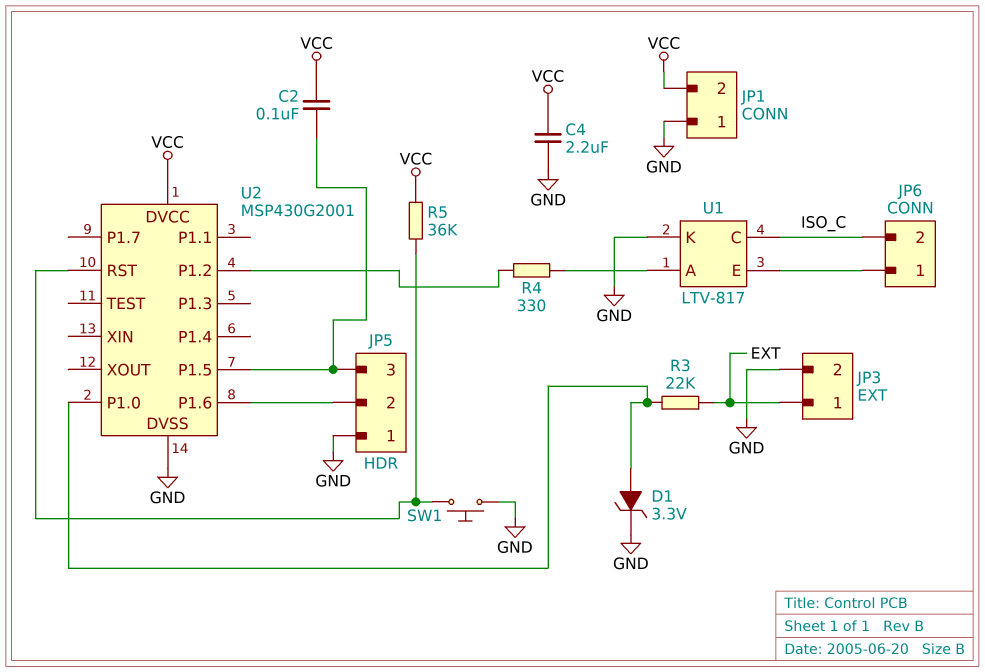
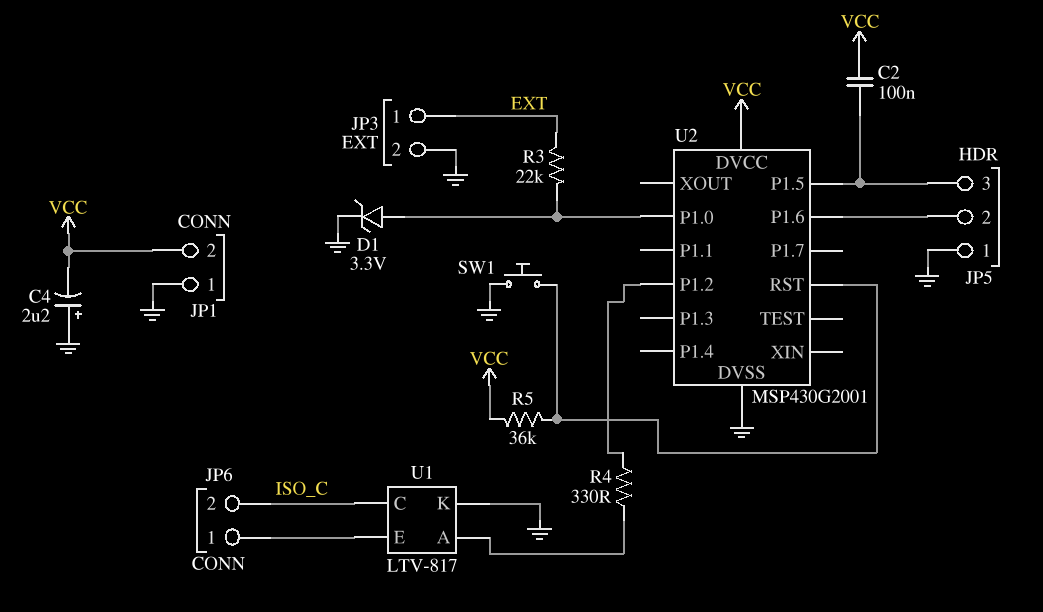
C4: 2.2uF (GND, VCC) -> 2.2uF (plus GND, minus VCC)

